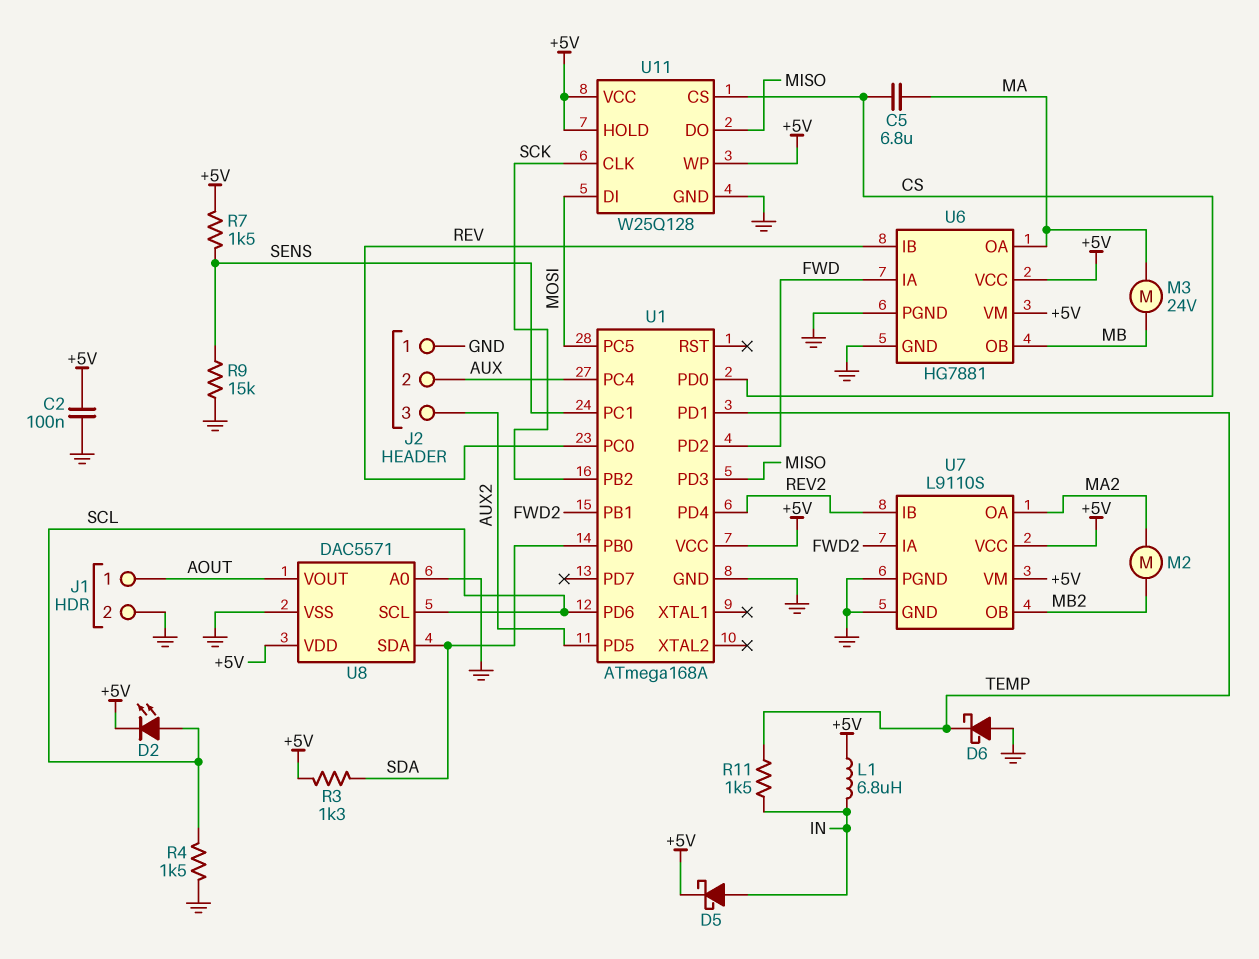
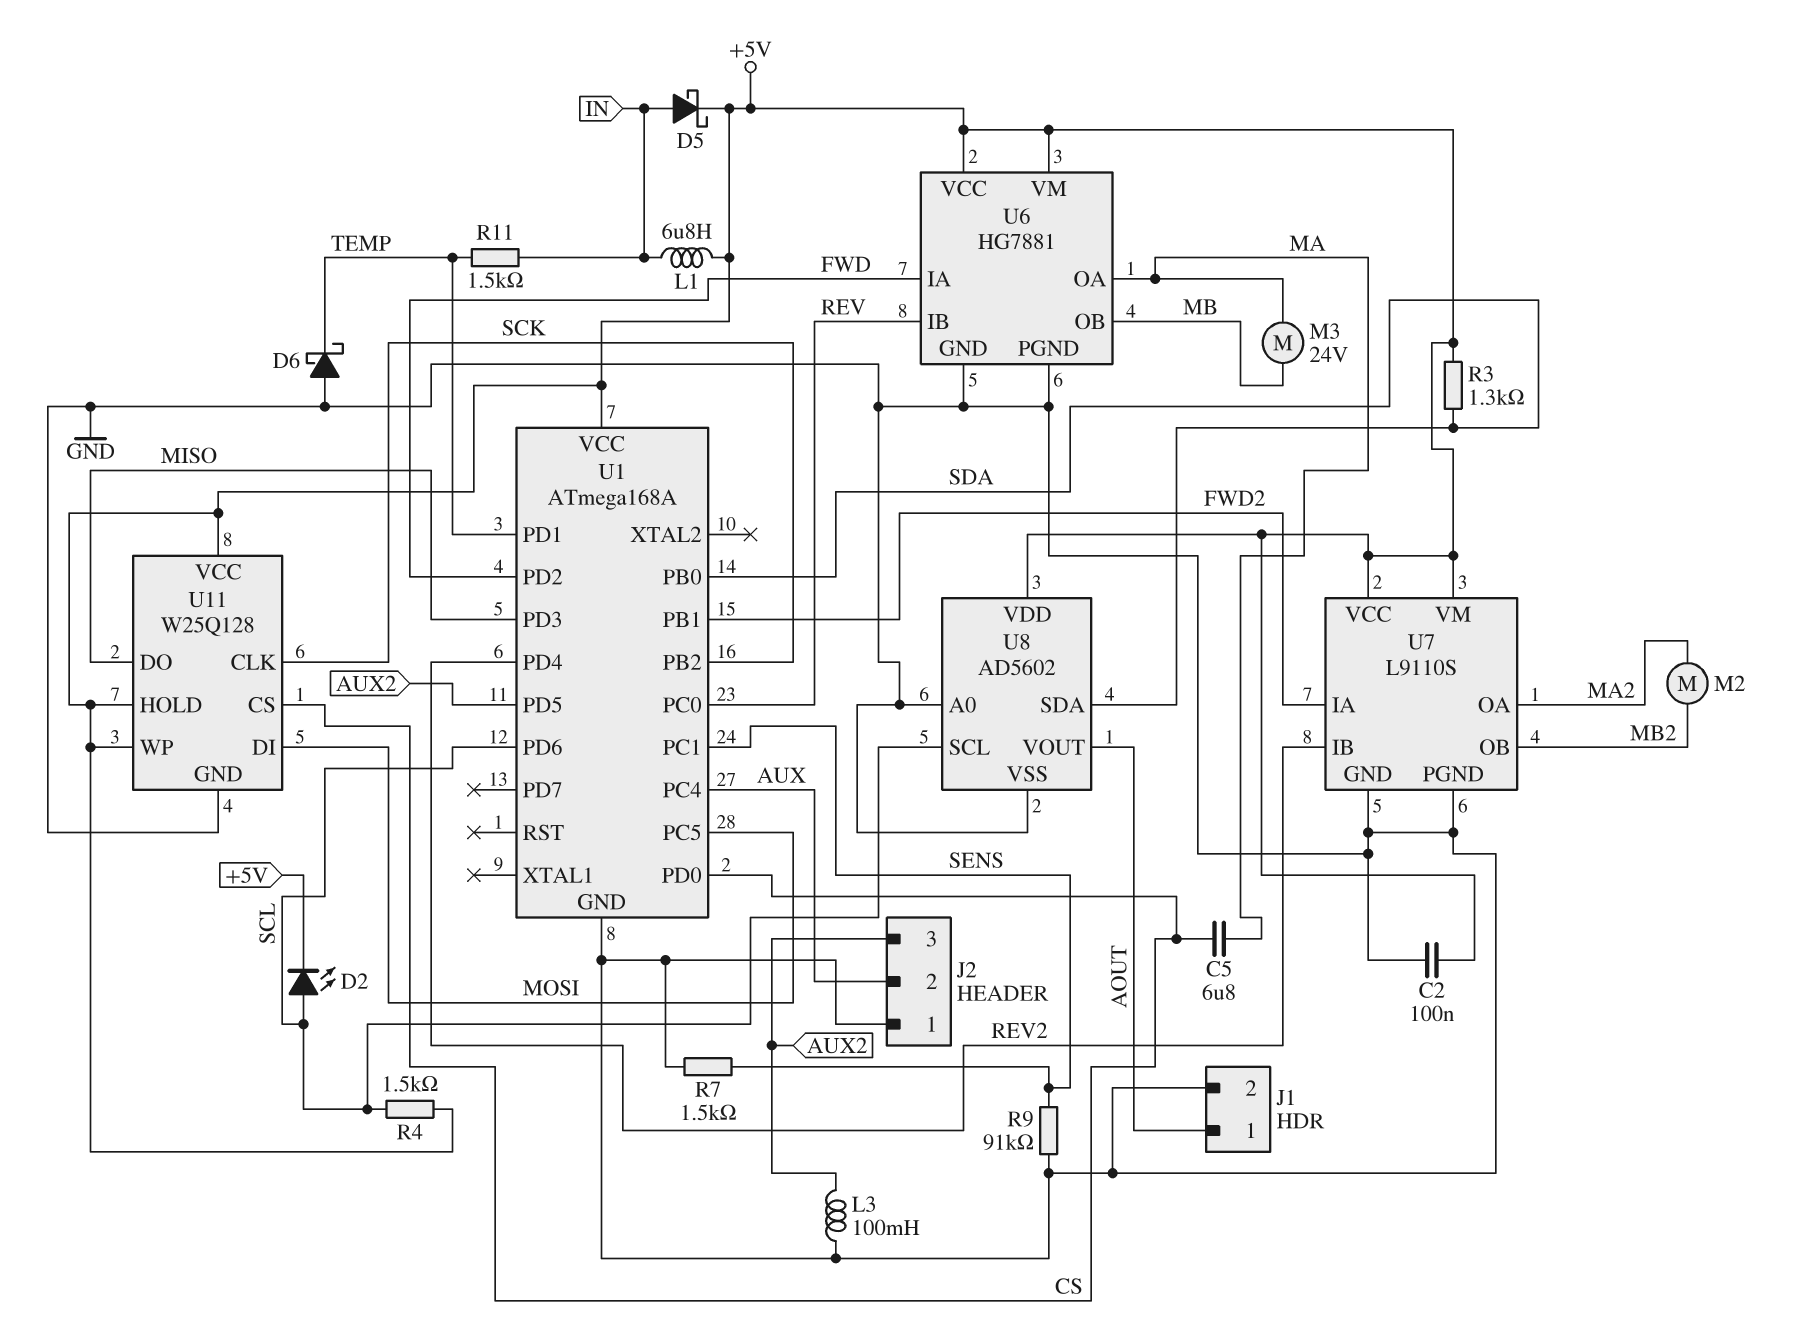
L3: none -> 100mH (AUX2, GND)
R4: 1.5k (GND, SCL) -> 1.5k (+5V, SCL)
R7: 1.5k (+5V, SENS) -> 1.5k (GND, SENS)
R9: 15k (GND, SENS) -> 91k (GND, SENS)
U8: DAC5571 -> AD5602

